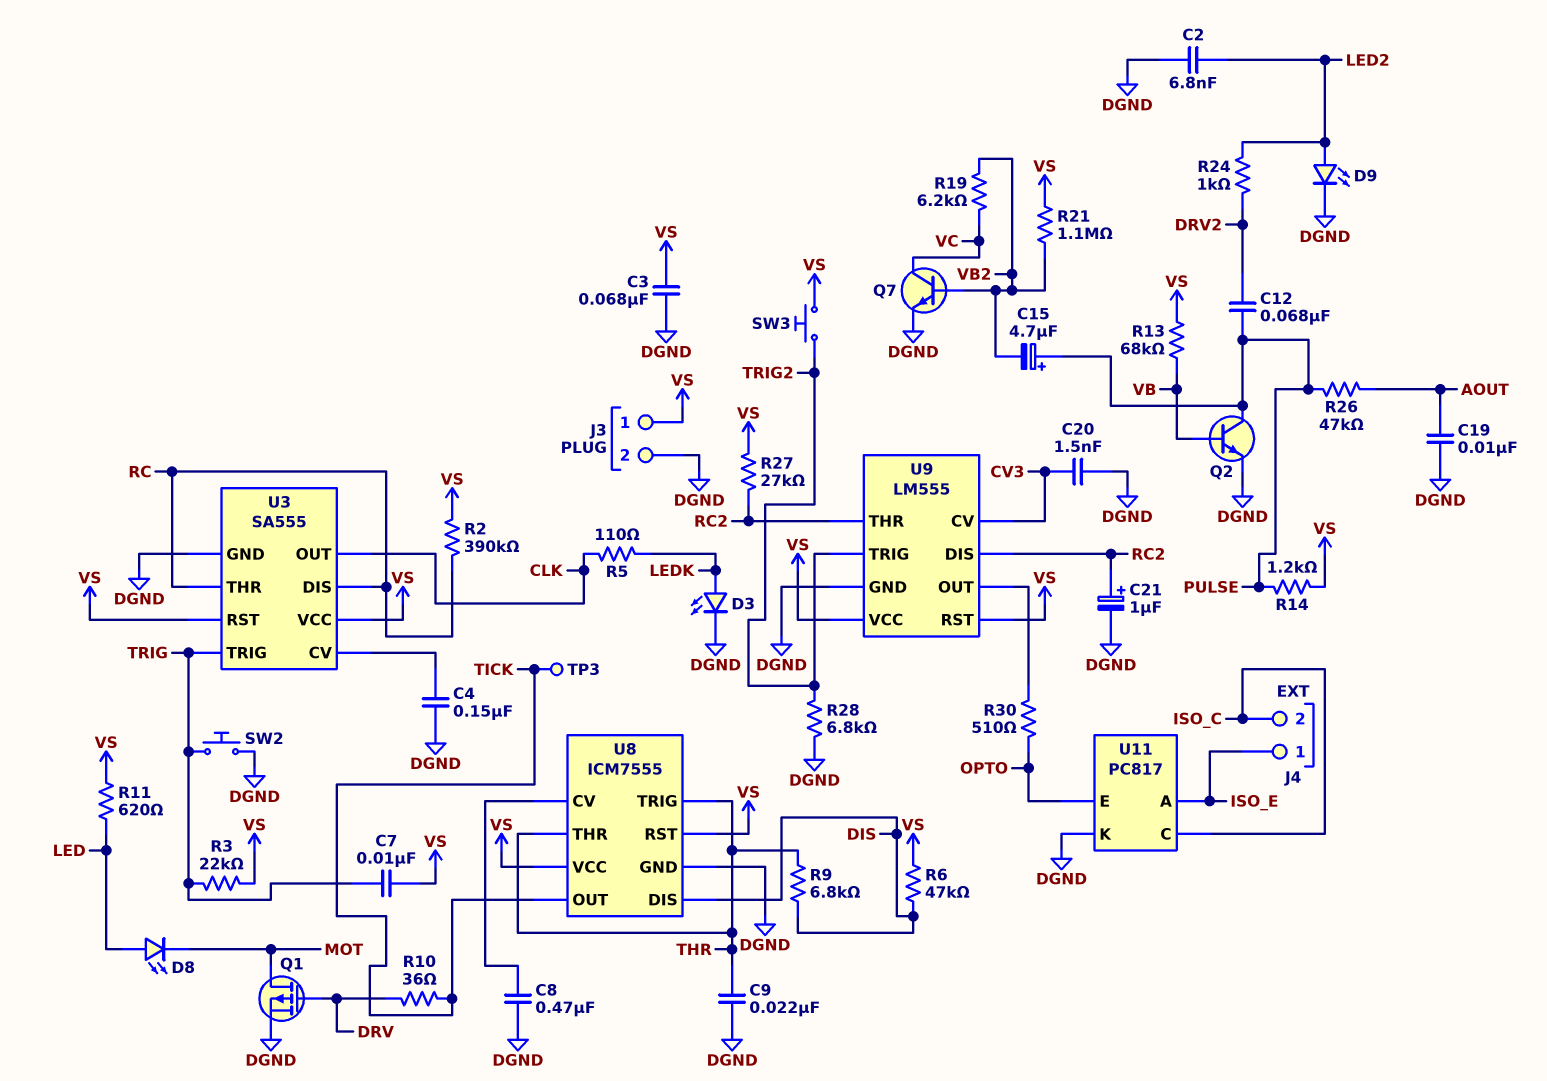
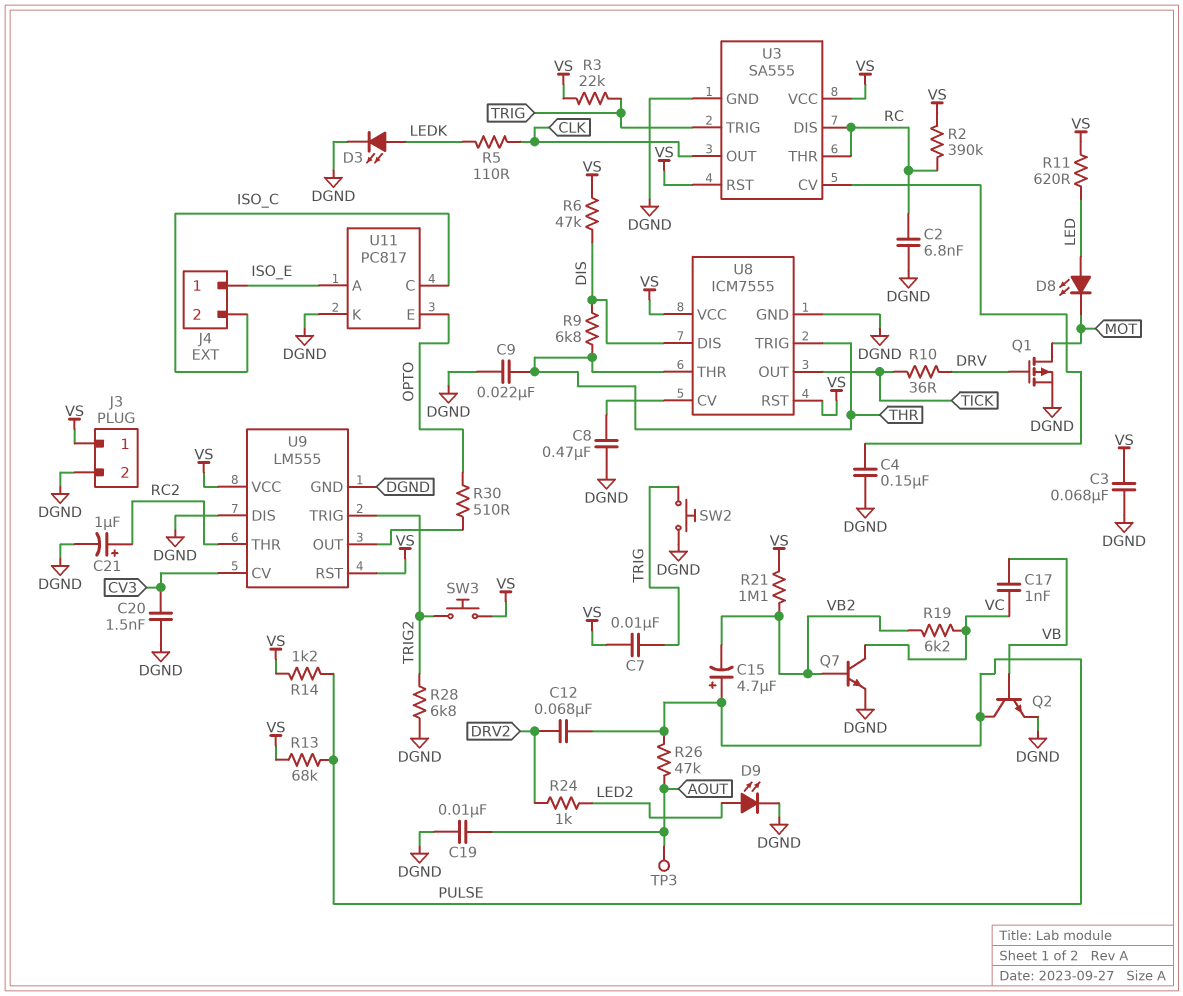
C2: 6.8nF (DGND, LED2) -> 6.8nF (DGND, RC)
C17: none -> 1nF (VB, VC)
R13: 68k (VB, VS) -> 68k (PULSE, VS)
R27: 27k (RC2, VS) -> none
TP3: test point (TICK) -> test point (AOUT)
U9 pin DIS: RC2 -> DGND

